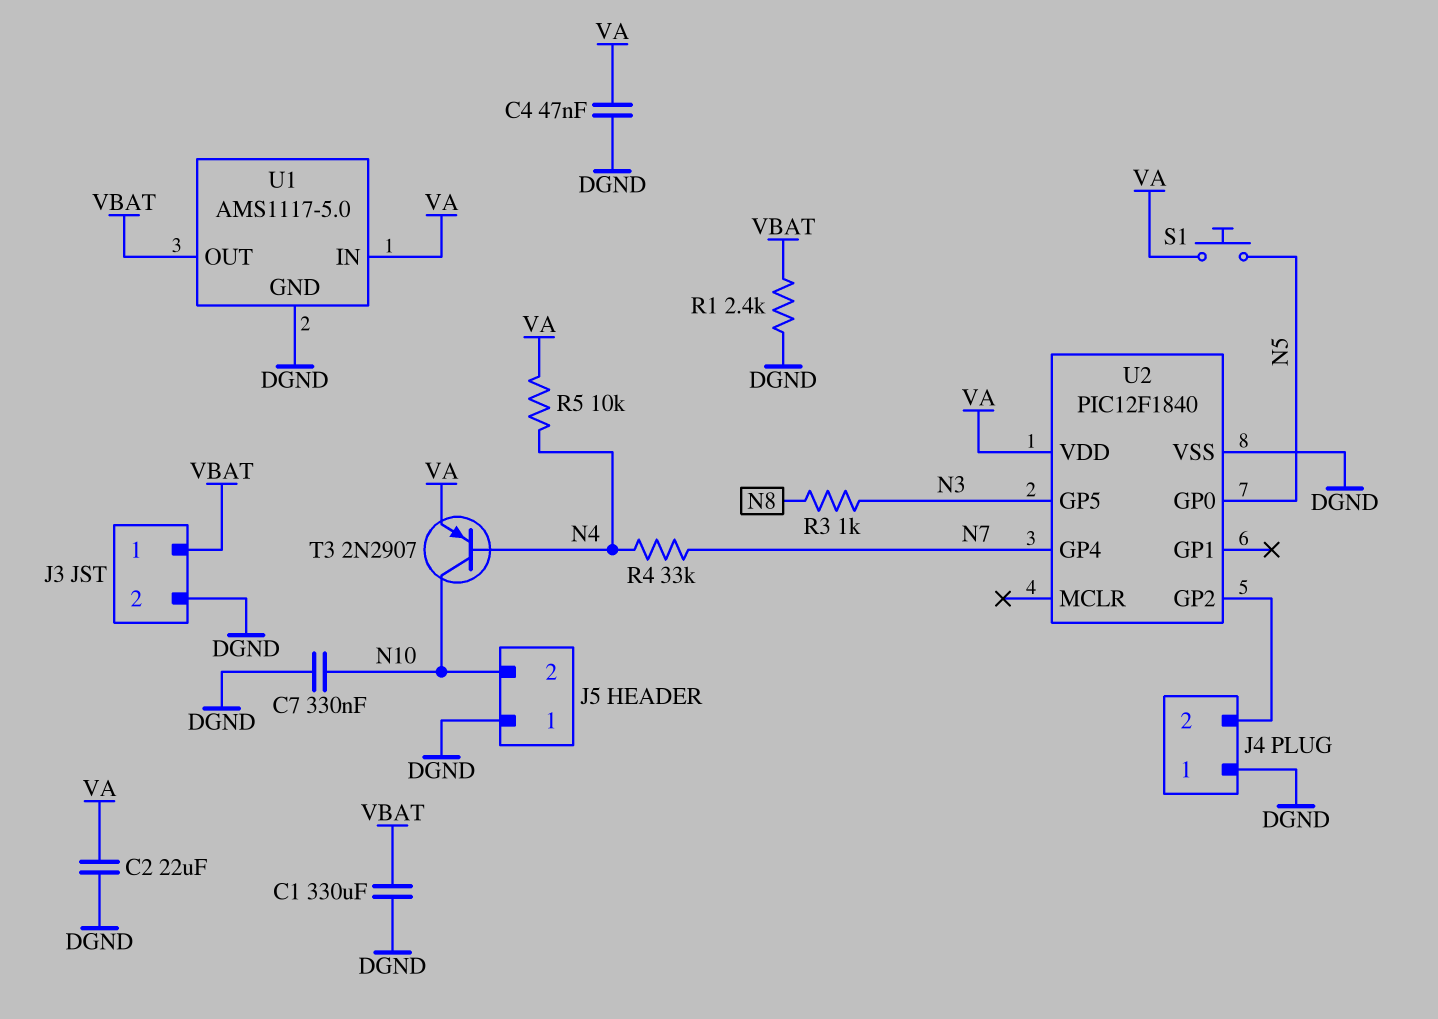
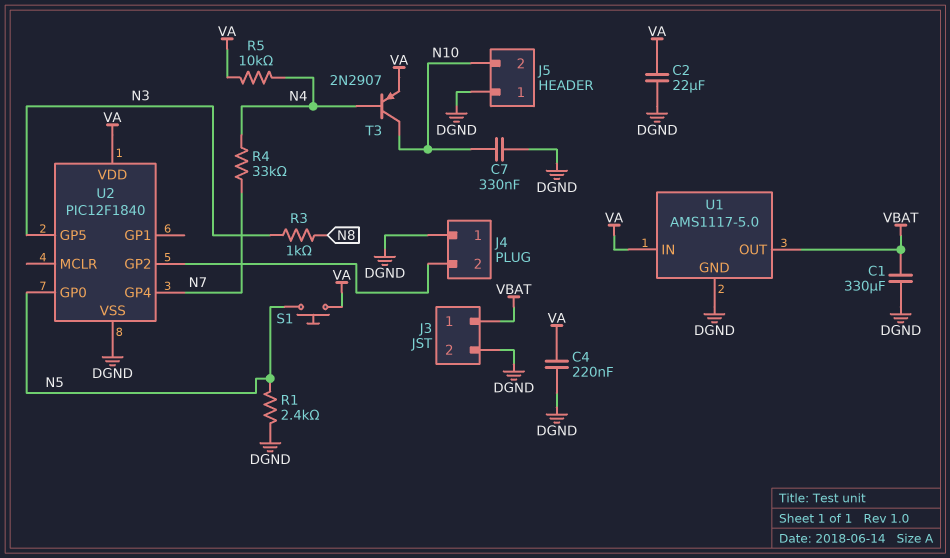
C4: 47nF (DGND, VA) -> 220nF (DGND, VA)
R1: 2.4k (DGND, VBAT) -> 2.4k (DGND, N5)

